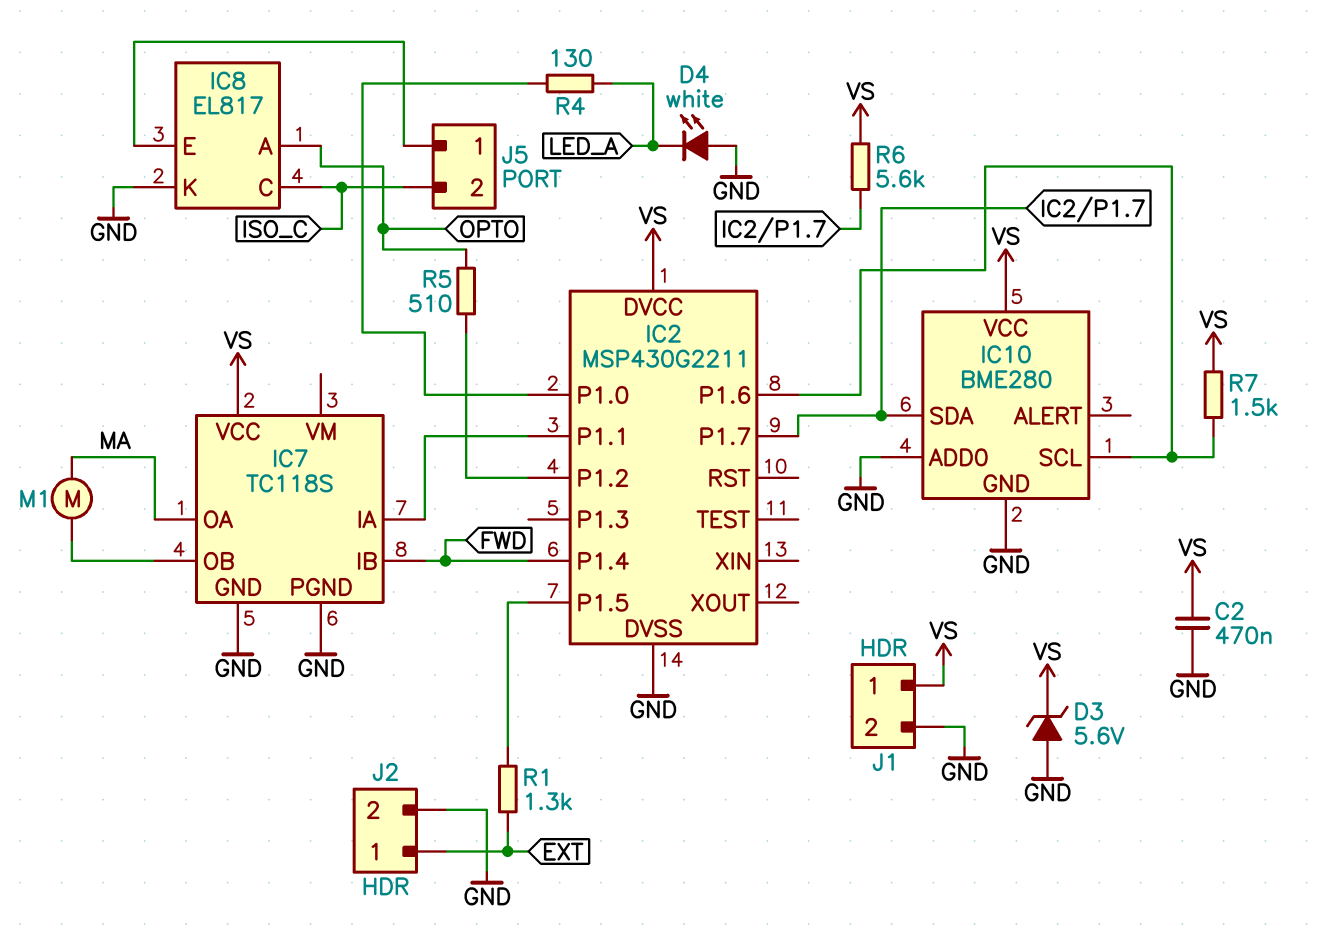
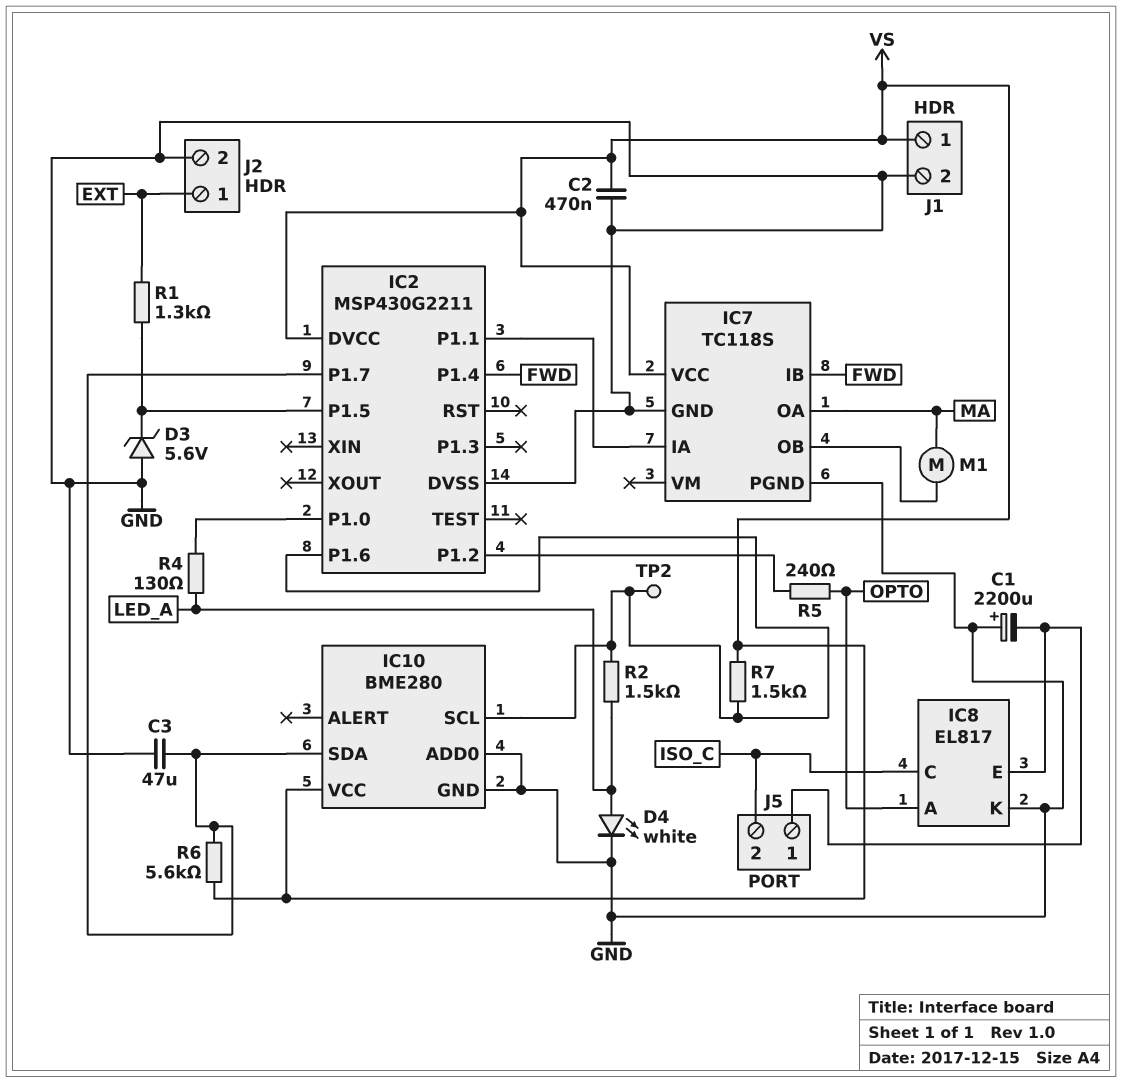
C1: none -> 2200uF (plus GND, minus IC8/E)
C3: none -> 47uF (GND, IC2/P1.7)
D3: zener 5.6V (A GND, K VS) -> zener 5.6V (A GND, K IC2/P1.5)
D4: LED white (A GND, K LED_A) -> LED white (A LED_A, K GND)
R2: none -> 1.5k (IC2/P1.6, LED_A)
R5: 510 (IC2/P1.2, OPTO) -> 240 (IC2/P1.2, OPTO)
TP2: none -> test point (IC2/P1.6)

